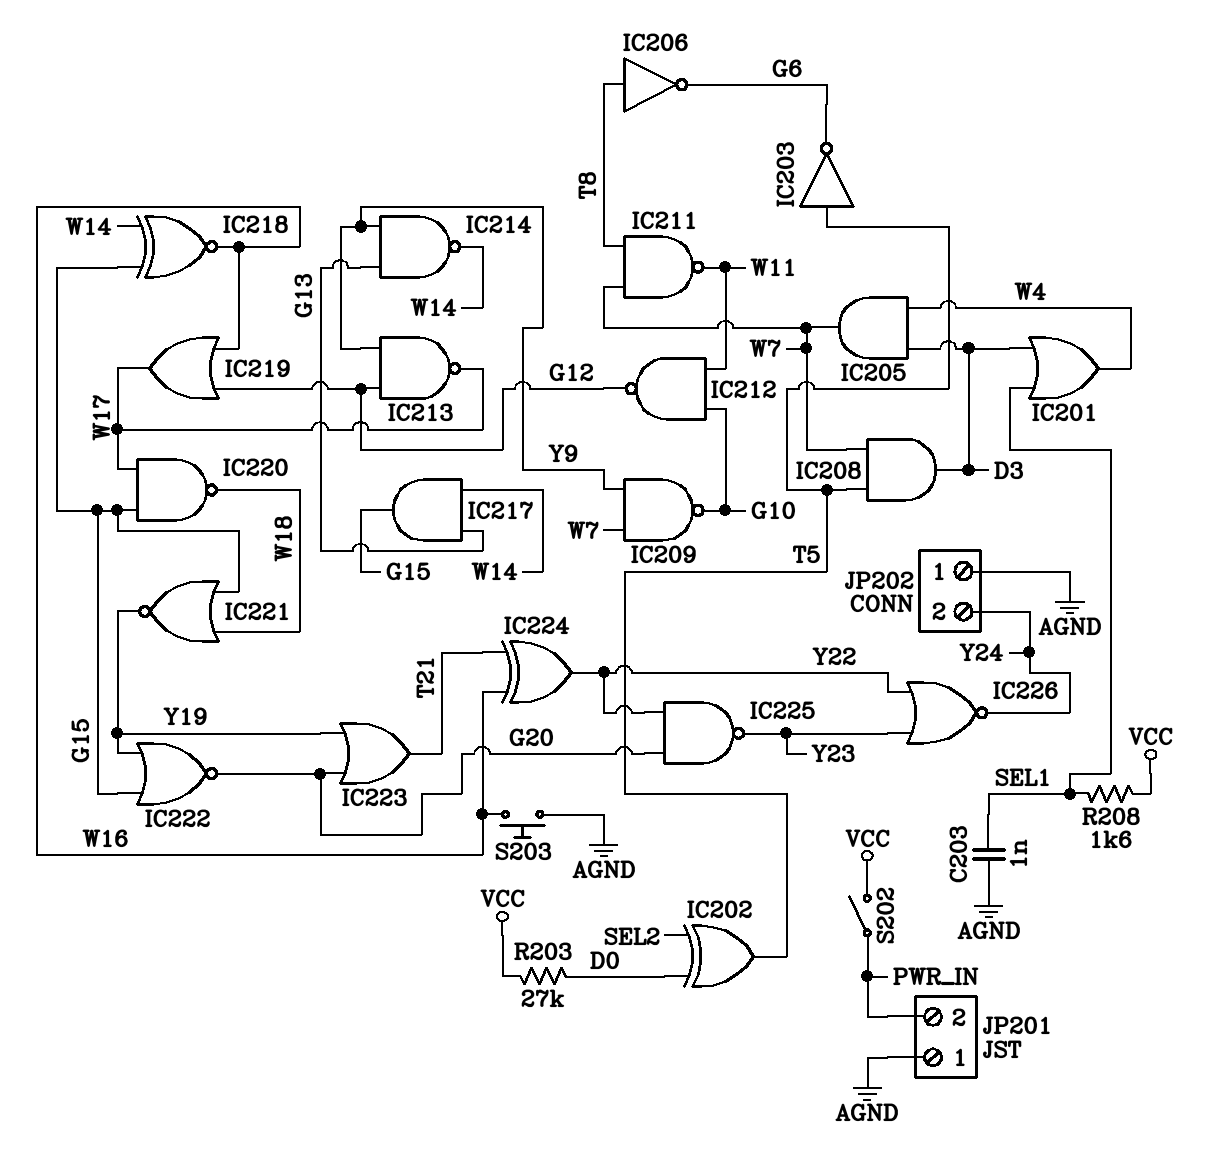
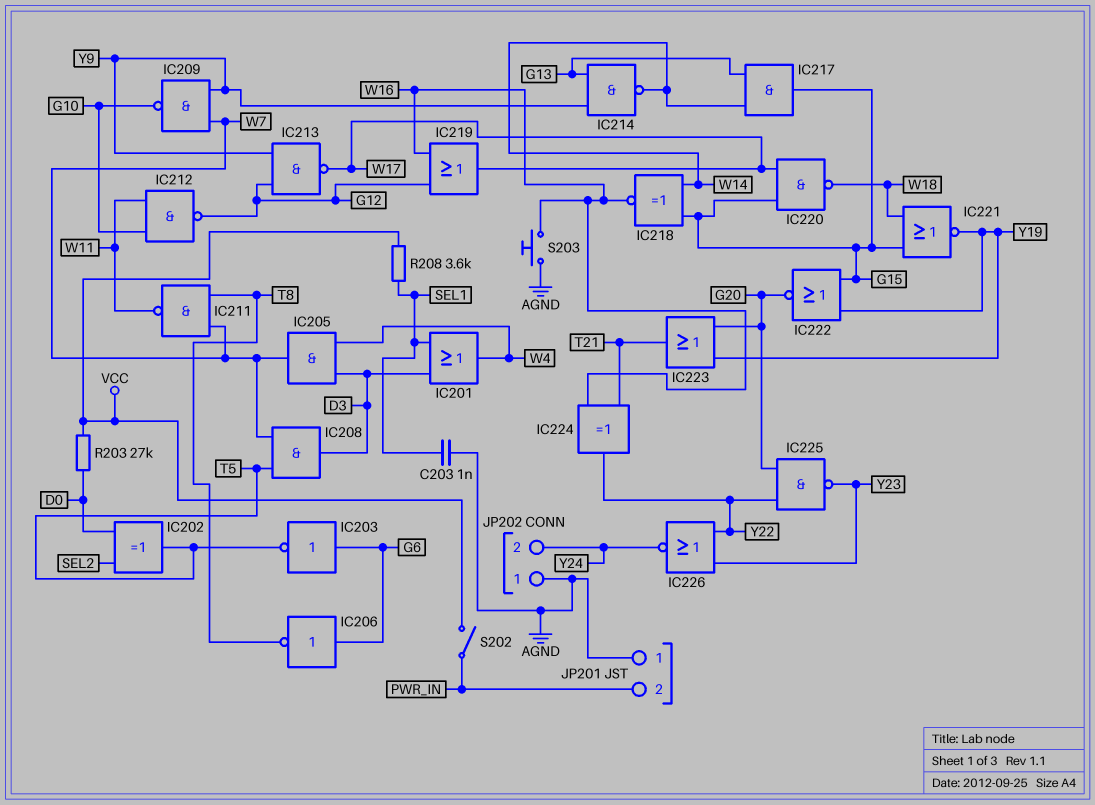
IC203: NOT (in T5, out G6) -> NOT (in G6, out T5)
IC206: NOT (in T8, out G6) -> NOT (in G6, out T8)
R208: 1.6k (SEL1, VCC) -> 3.6k (SEL1, VCC)

